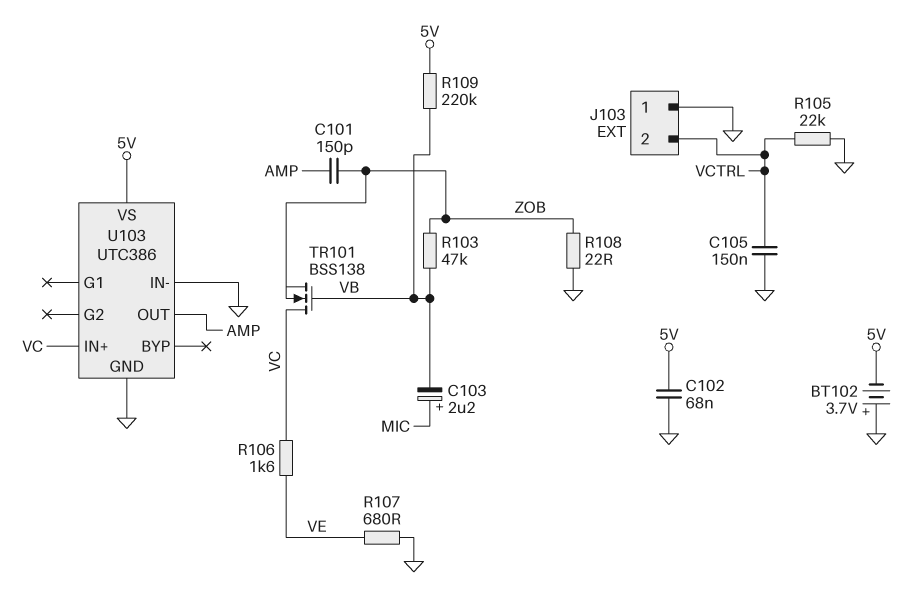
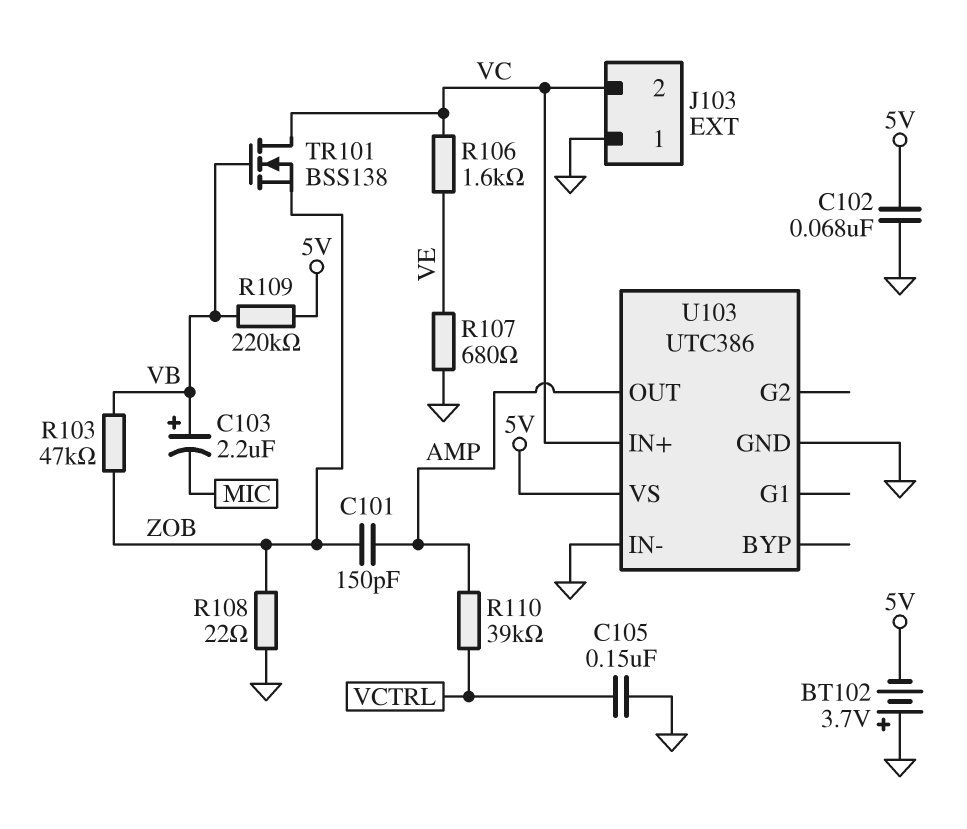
C103: 2.2uF (plus MIC, minus VB) -> 2.2uF (plus VB, minus MIC)
J103 pin 2: VCTRL -> VC
R105: 22k (GND, VCTRL) -> none
R110: none -> 39k (AMP, VCTRL)

